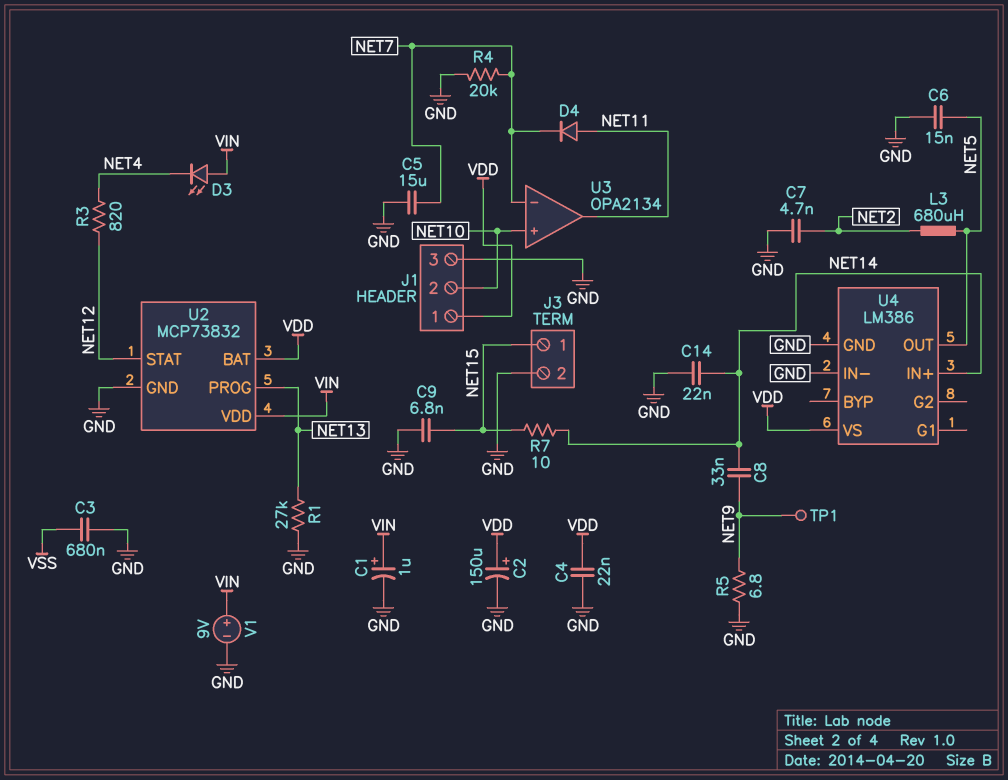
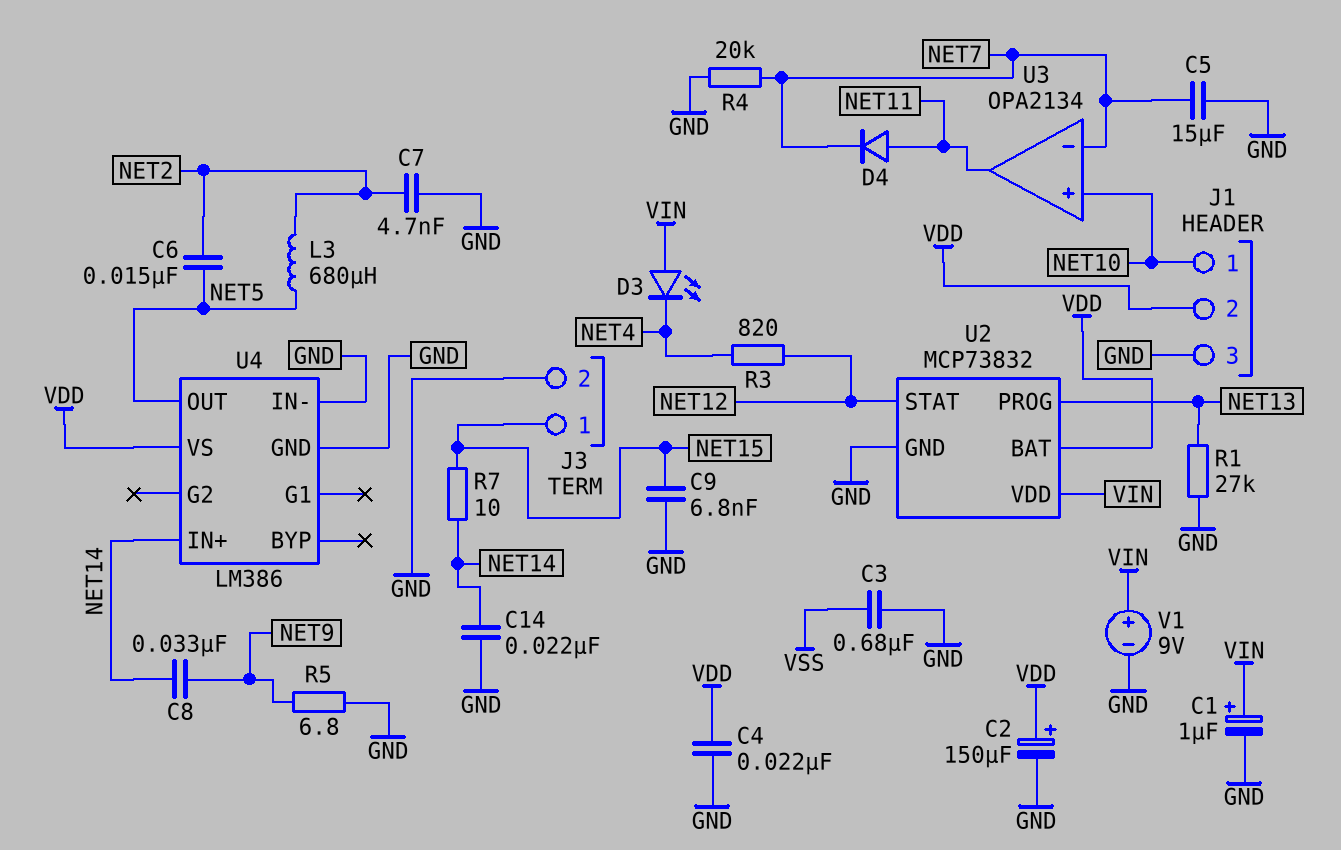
C6: 15nF (GND, NET5) -> 15nF (NET2, NET5)
J1 pin 1: VDD -> NET10
J1 pin 2: NET10 -> VDD
TP1: test point (NET9) -> none

